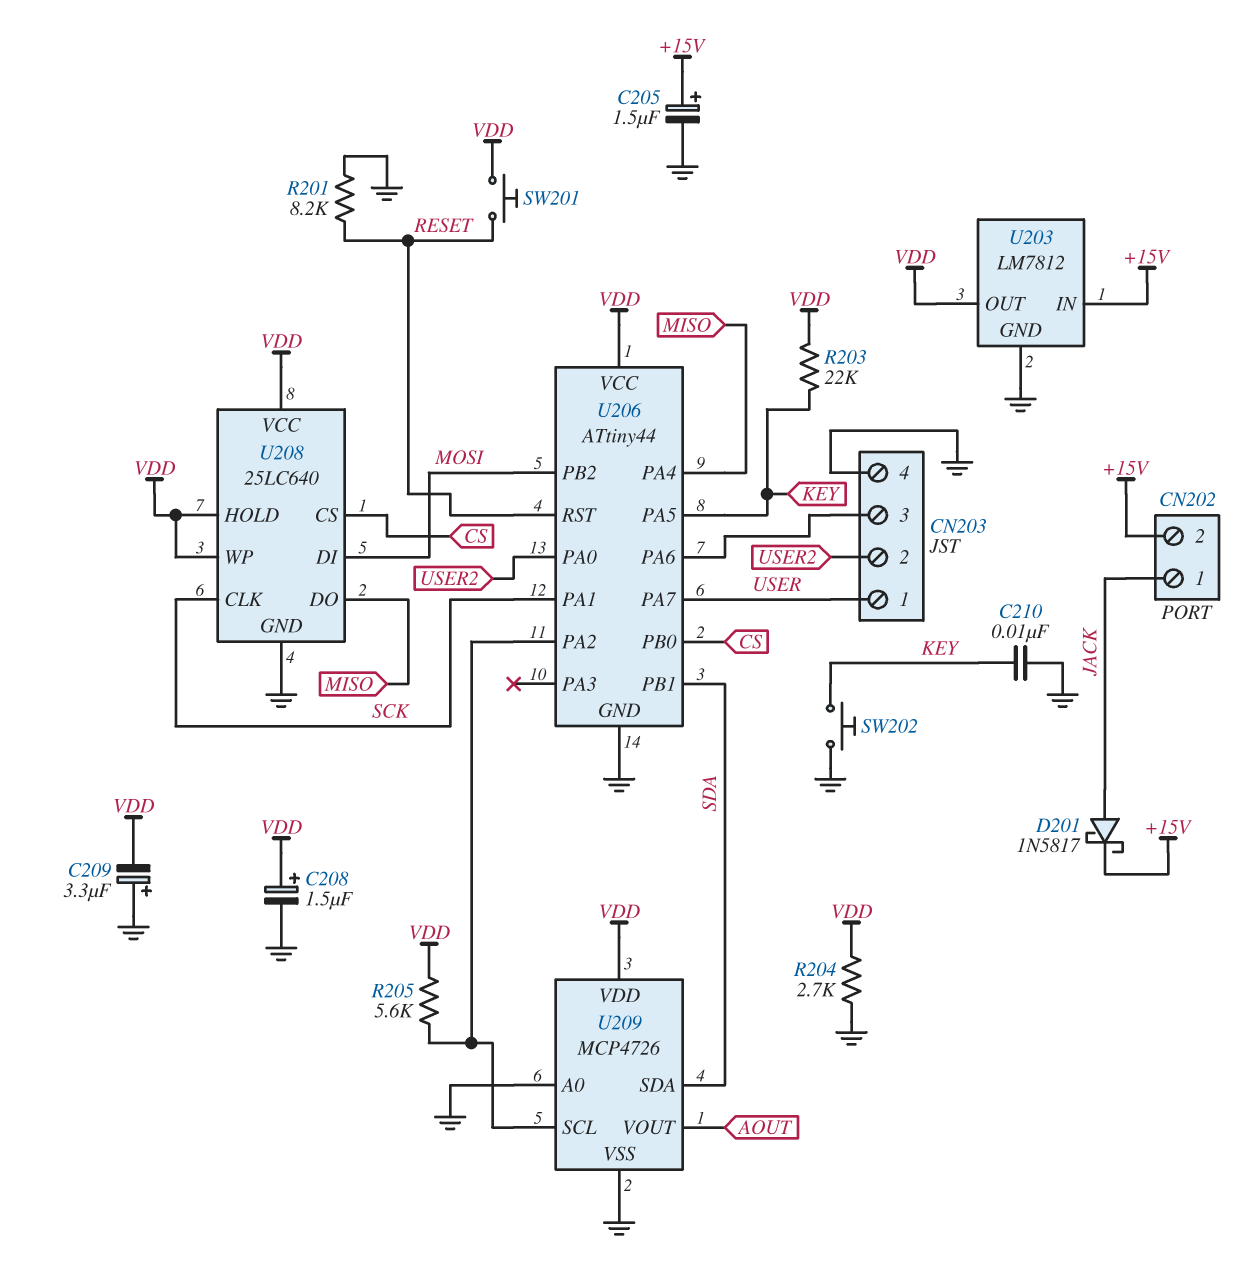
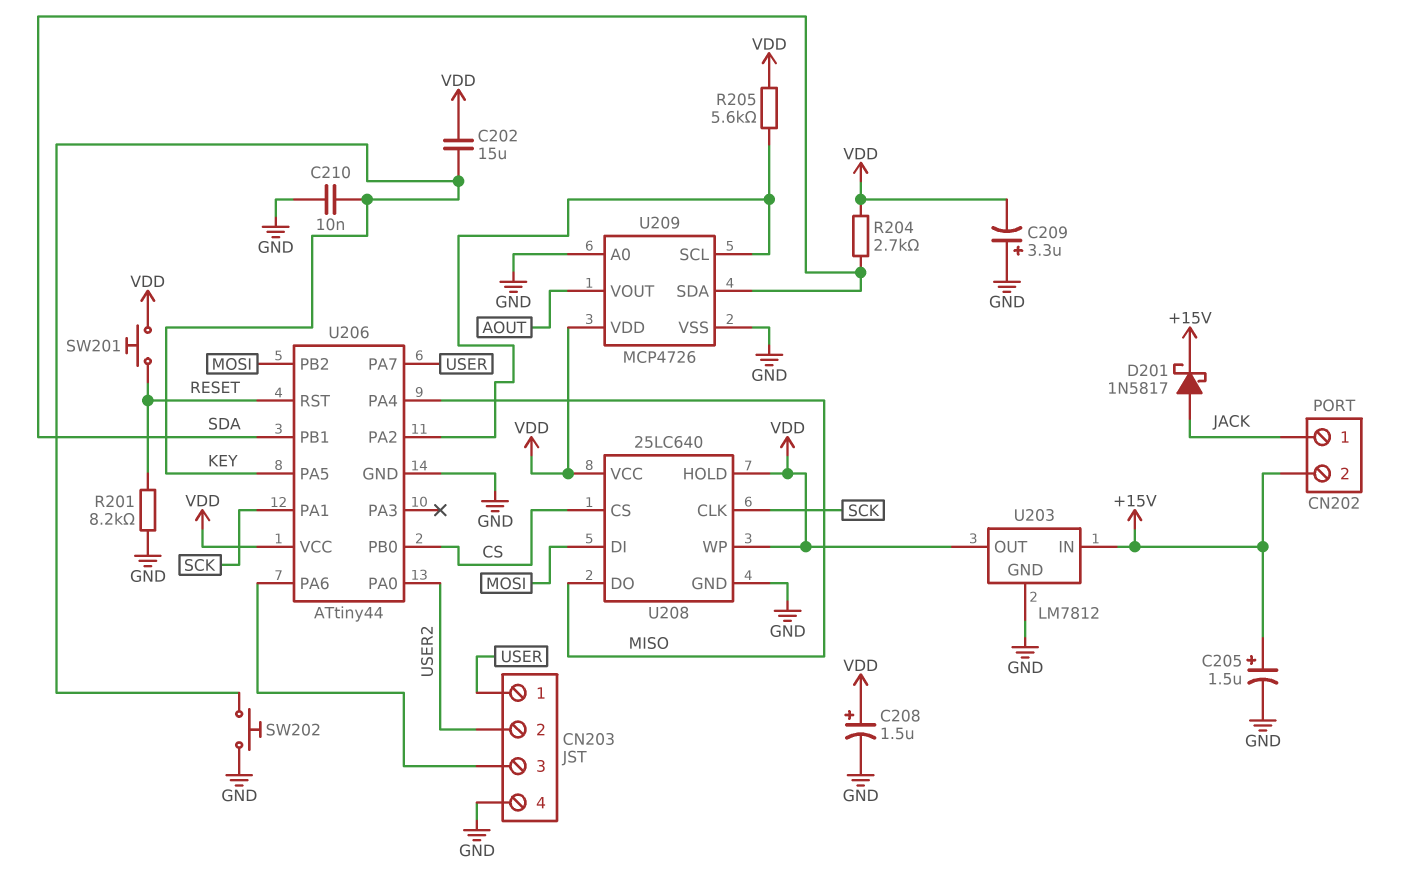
C202: none -> 15uF (KEY, VDD)
R203: 22k (KEY, VDD) -> none
R204: 2.7k (GND, VDD) -> 2.7k (SDA, VDD)

